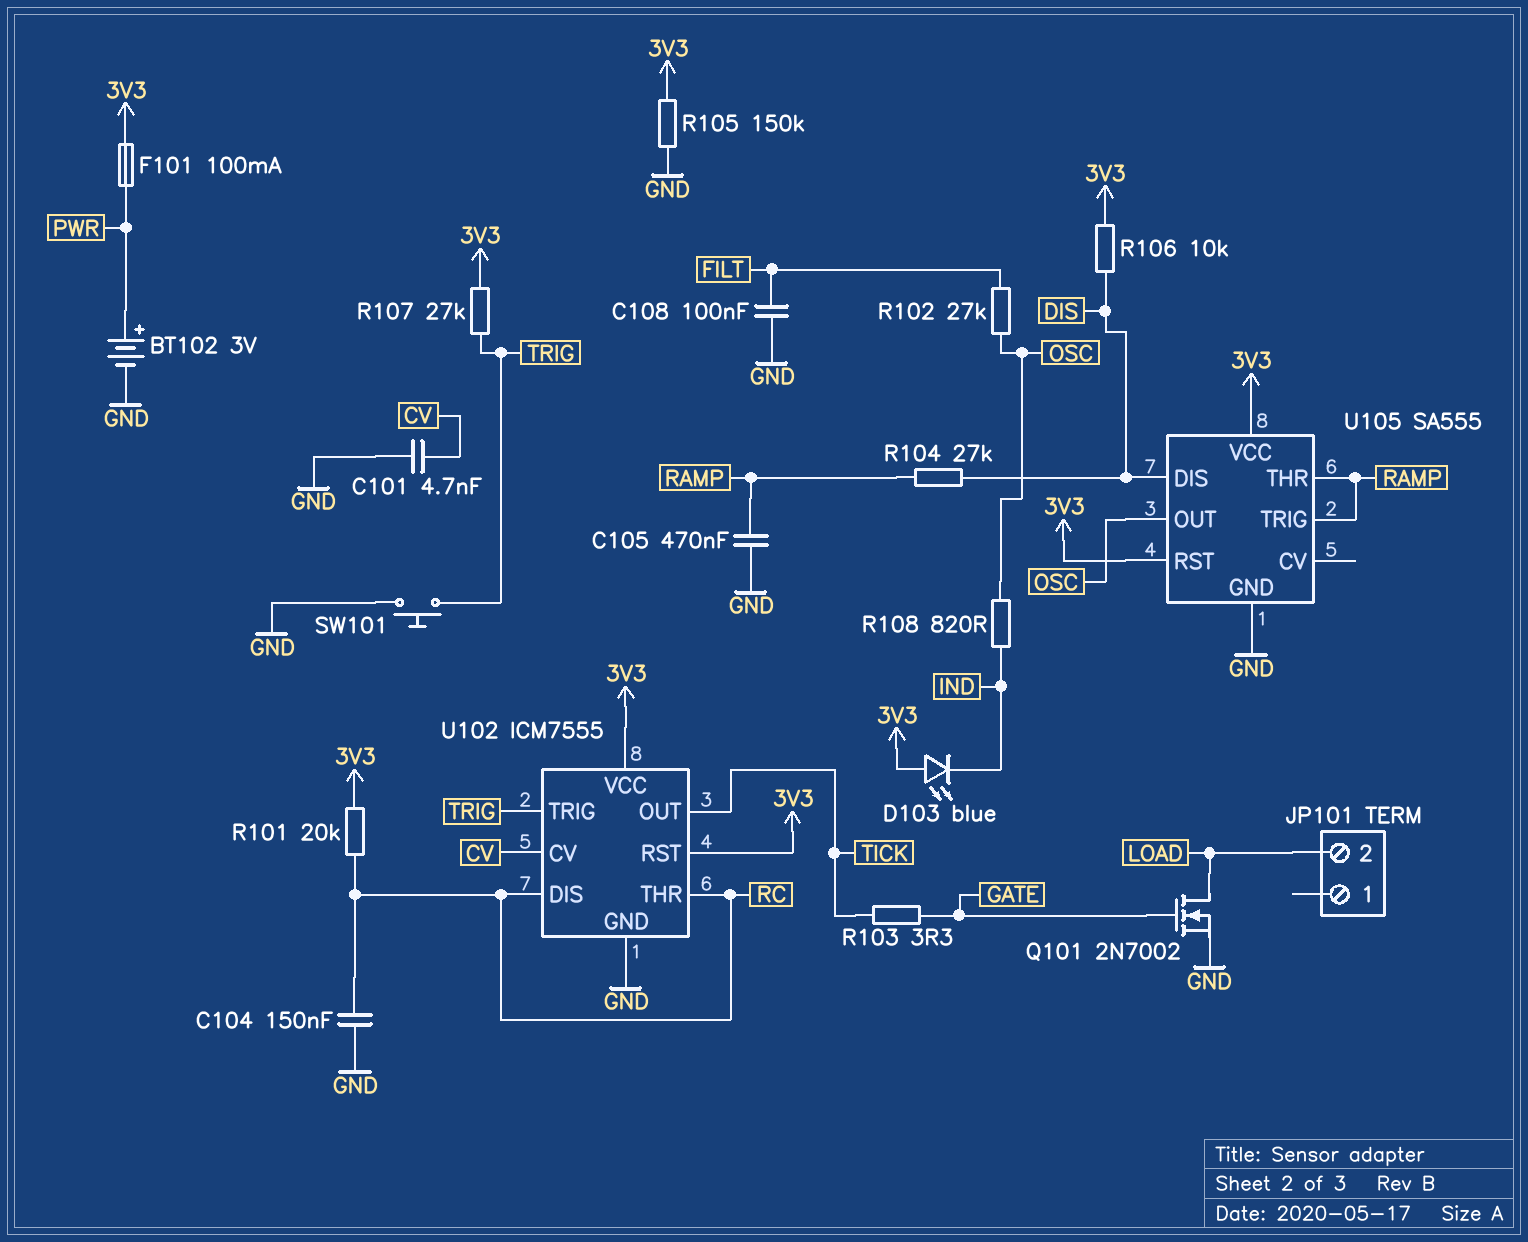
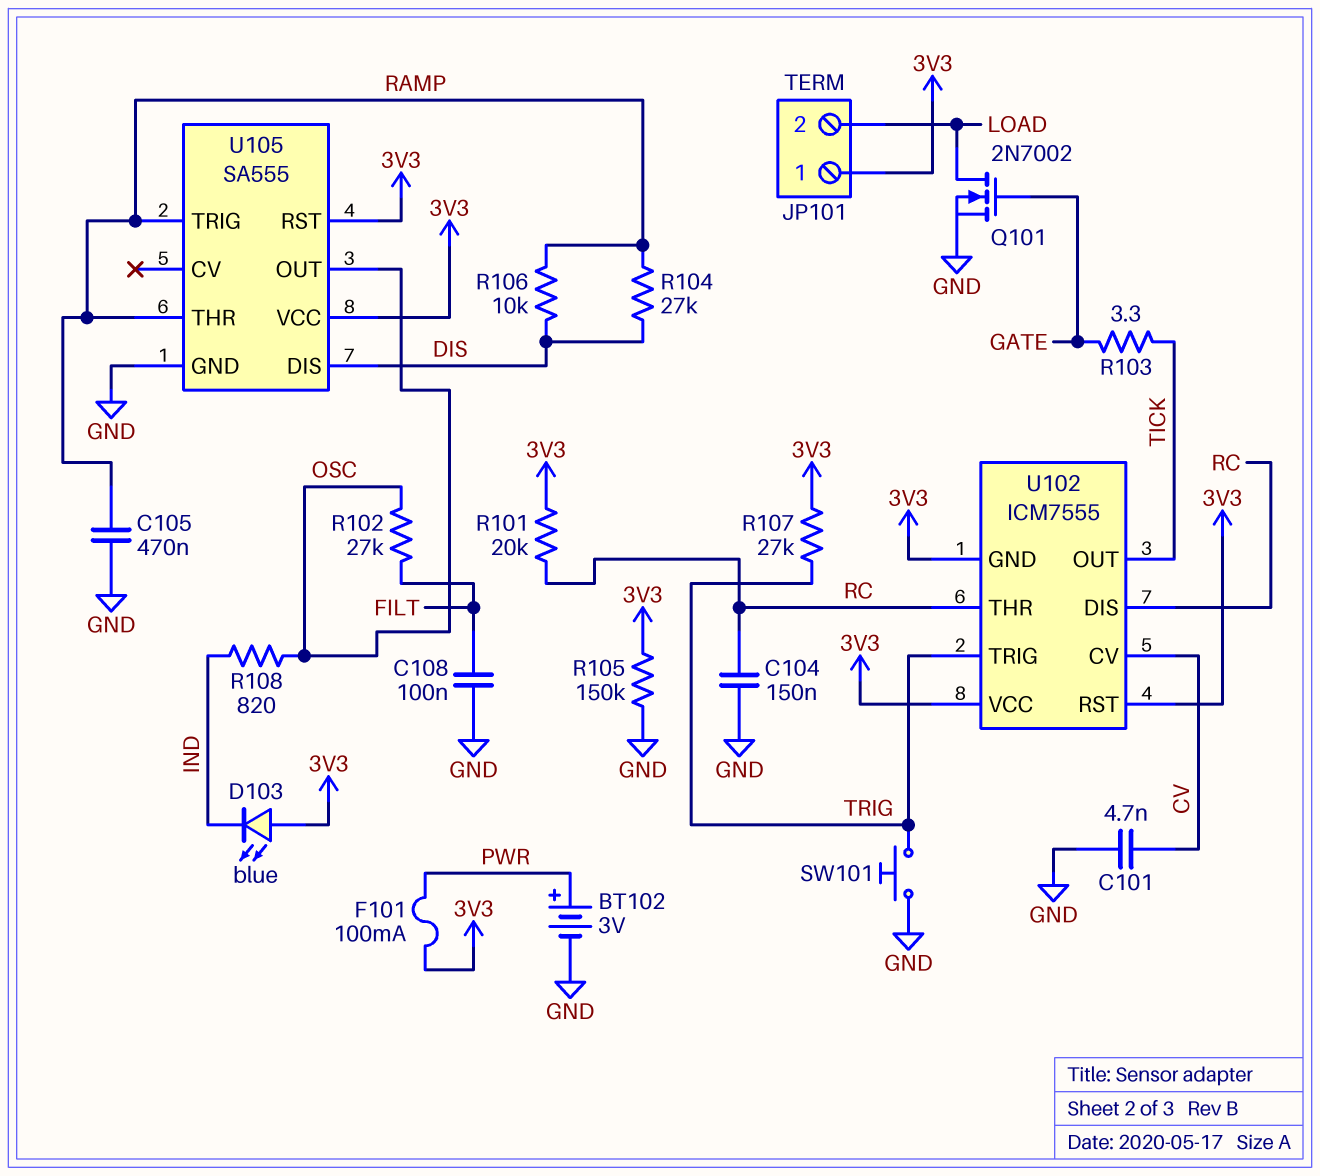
JP101 pin 1: none -> 3V3
R106: 10k (3V3, DIS) -> 10k (DIS, RAMP)
U102 pin GND: GND -> 3V3

